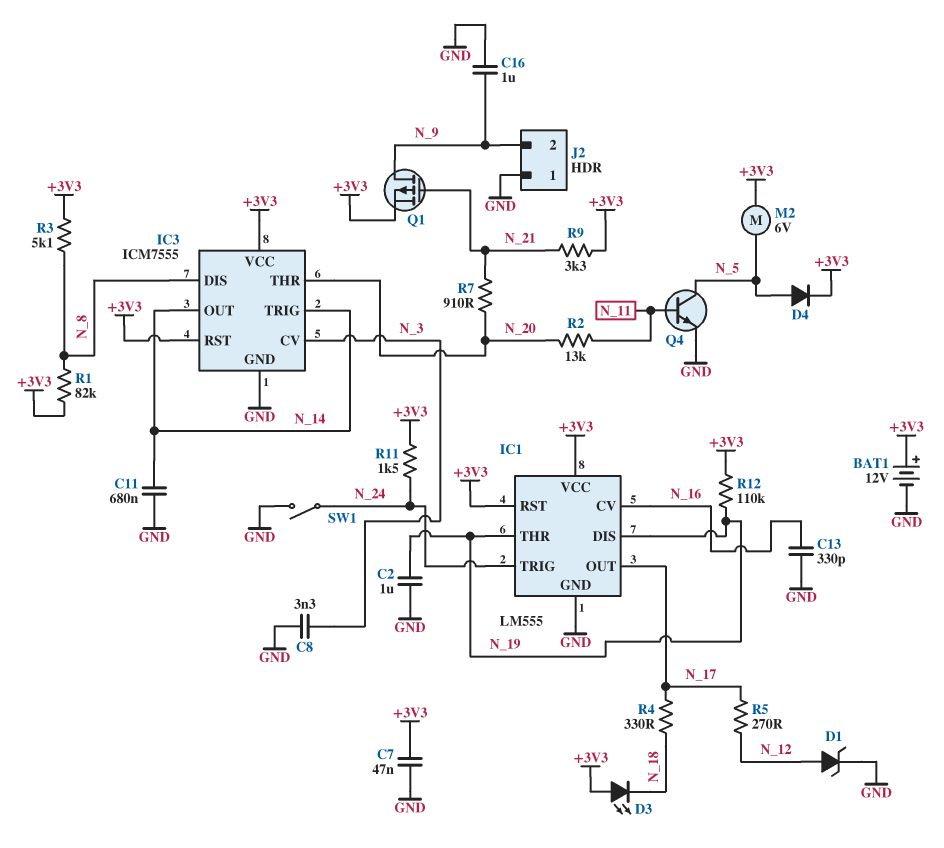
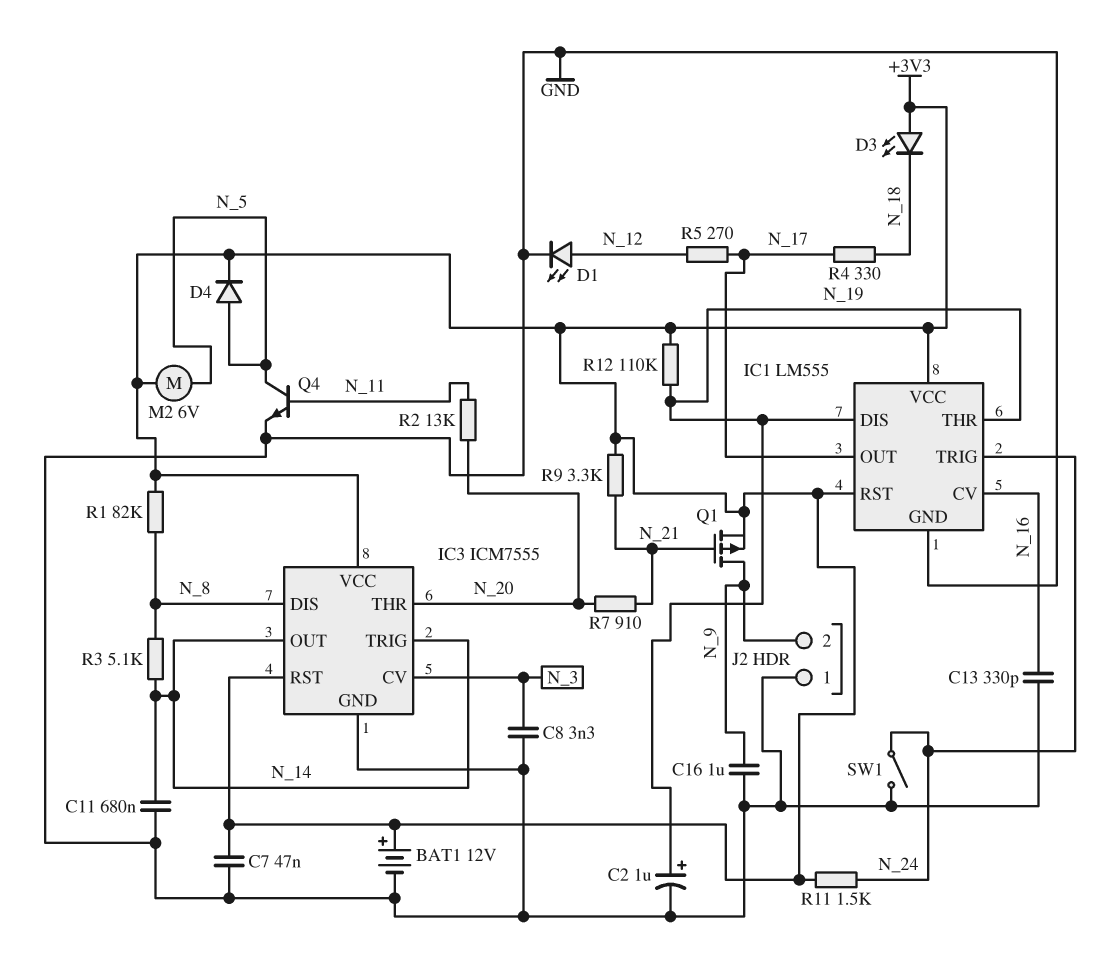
C2: 1uF (GND, N_19) -> 1uF (plus N_19, minus GND)
D1: zener (A N_12, K GND) -> LED (A N_12, K GND)
R3: 5.1k (+3V3, N_8) -> 5.1k (N_8, N_14)

